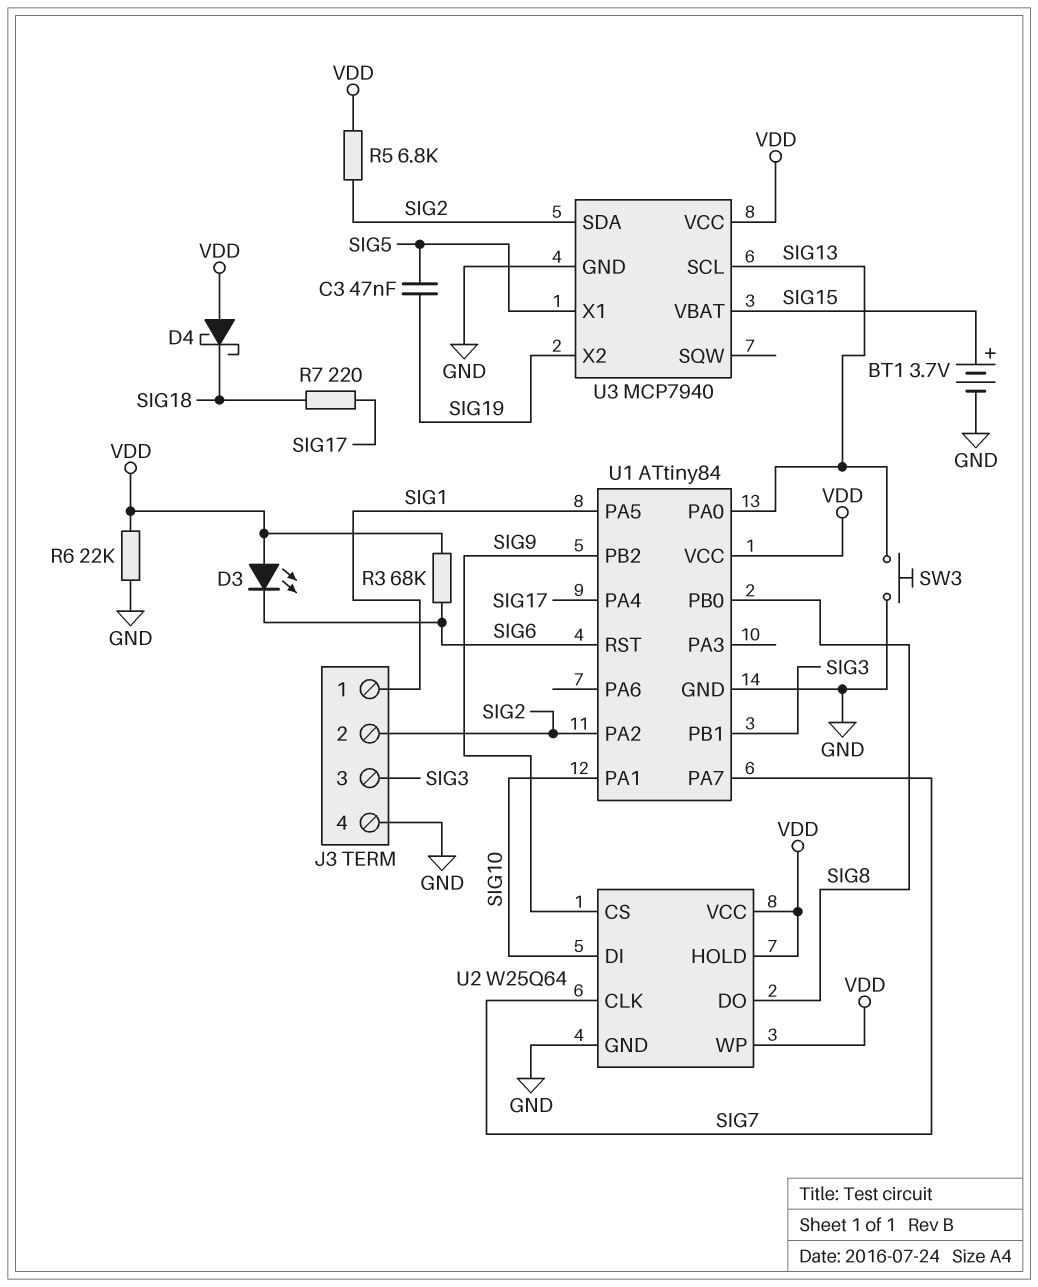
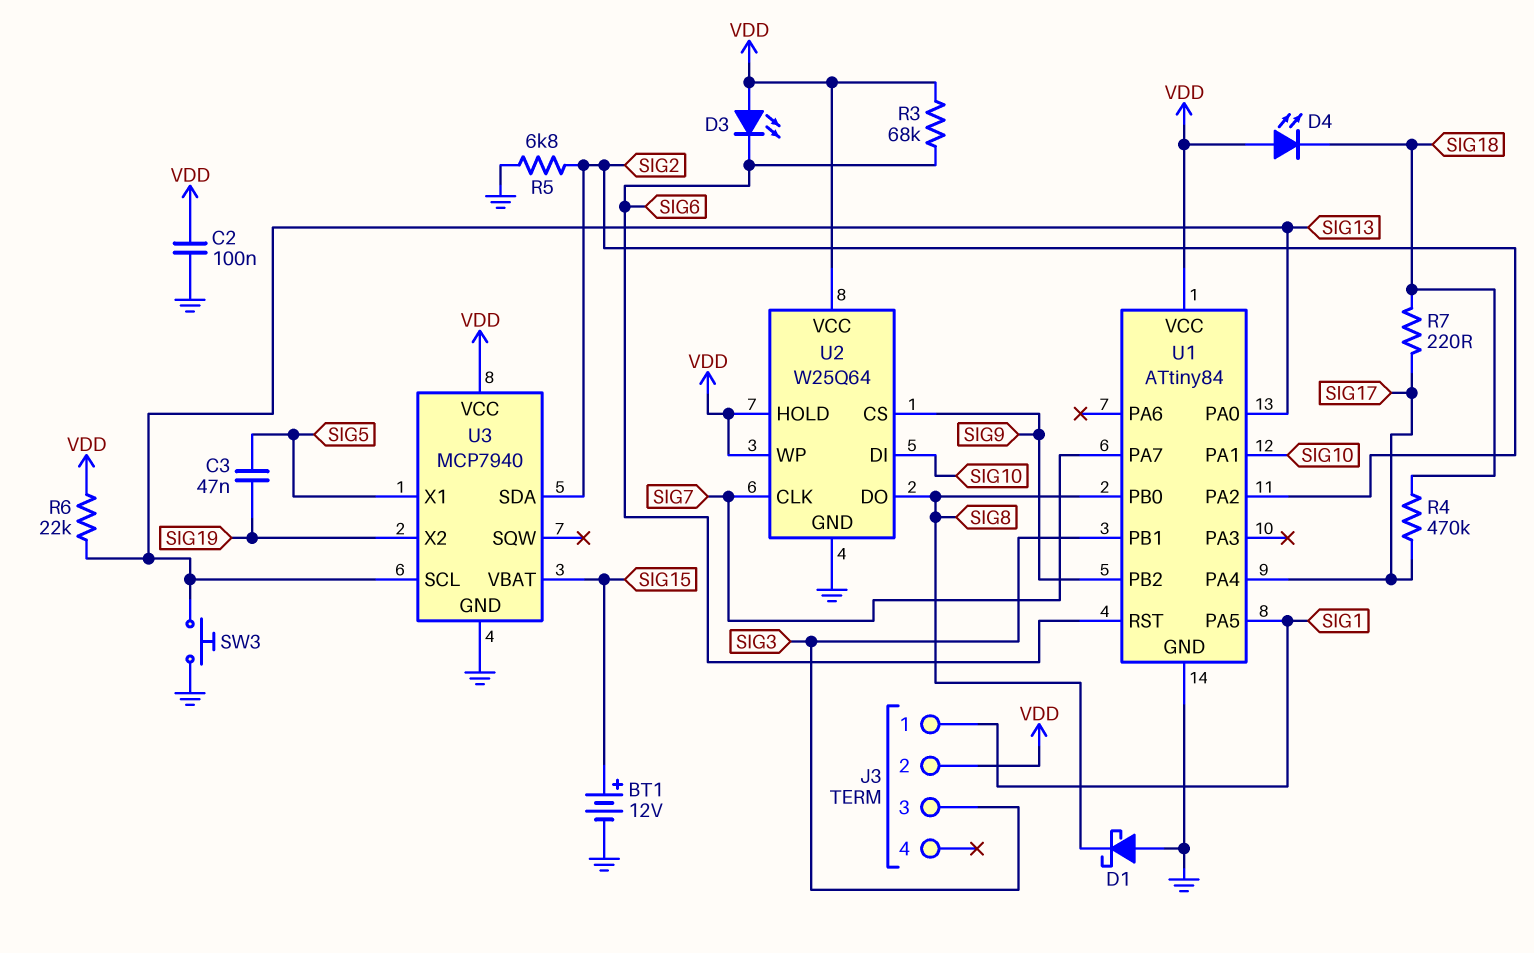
BT1: 3.7V (plus SIG15, minus GND) -> 12V (plus SIG15, minus GND)
C2: none -> 100nF (GND, VDD)
D1: none -> schottky (A GND, K SIG8)
D4: schottky (A VDD, K SIG18) -> LED (A VDD, K SIG18)
J3 pin 2: SIG2 -> VDD
J3 pin 4: GND -> none
R4: none -> 470k (SIG17, SIG18)
R5: 6.8k (SIG2, VDD) -> 6.8k (GND, SIG2)
R6: 22k (GND, VDD) -> 22k (SIG13, VDD)

